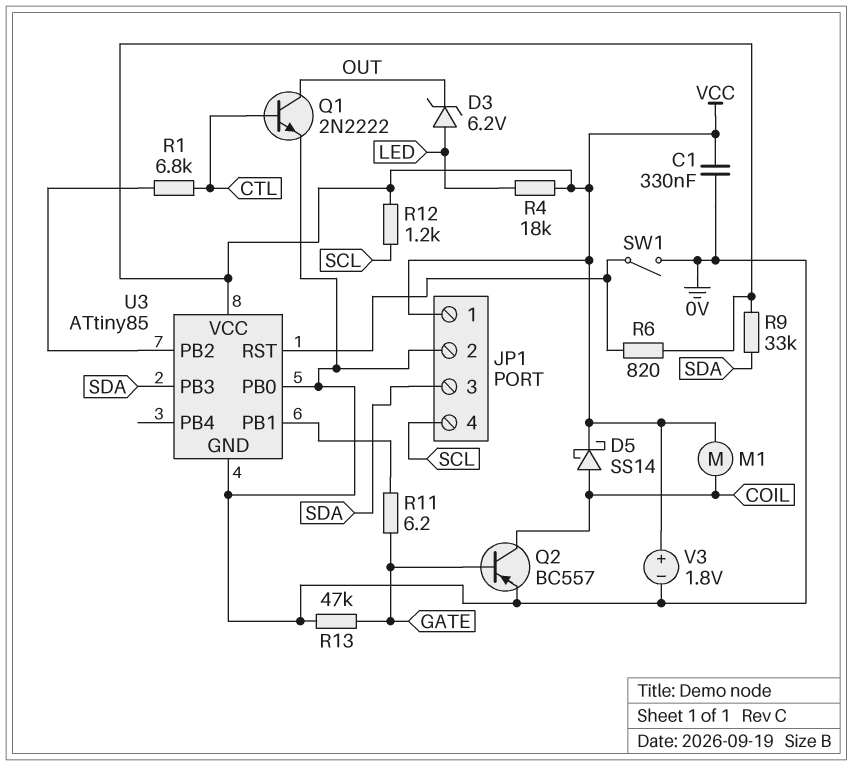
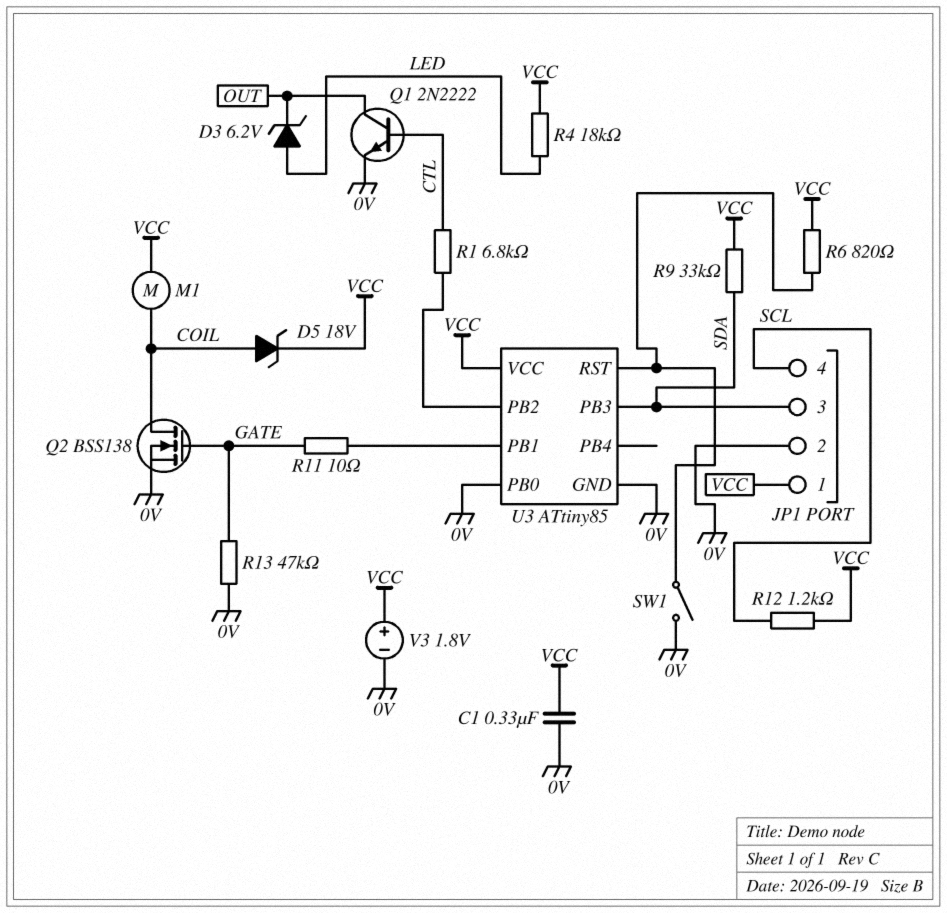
D5: schottky SS14 (A COIL, K VCC) -> zener 18V (A COIL, K VCC)
Q2: PNP BC557 (B GATE, C COIL, E 0V) -> NMOS BSS138 (G GATE, D COIL, S 0V)
R11: 6.2 (GATE, U3/PB1) -> 10 (GATE, U3/PB1)

